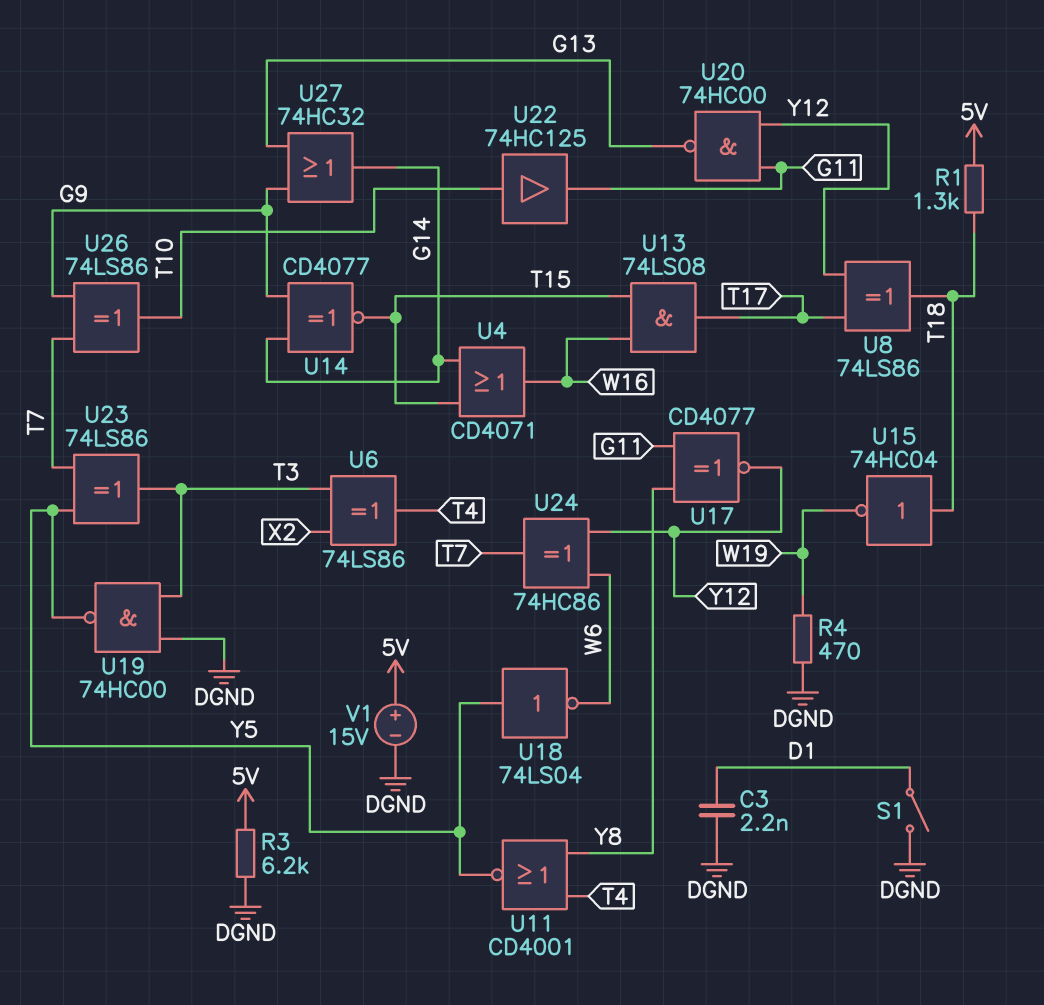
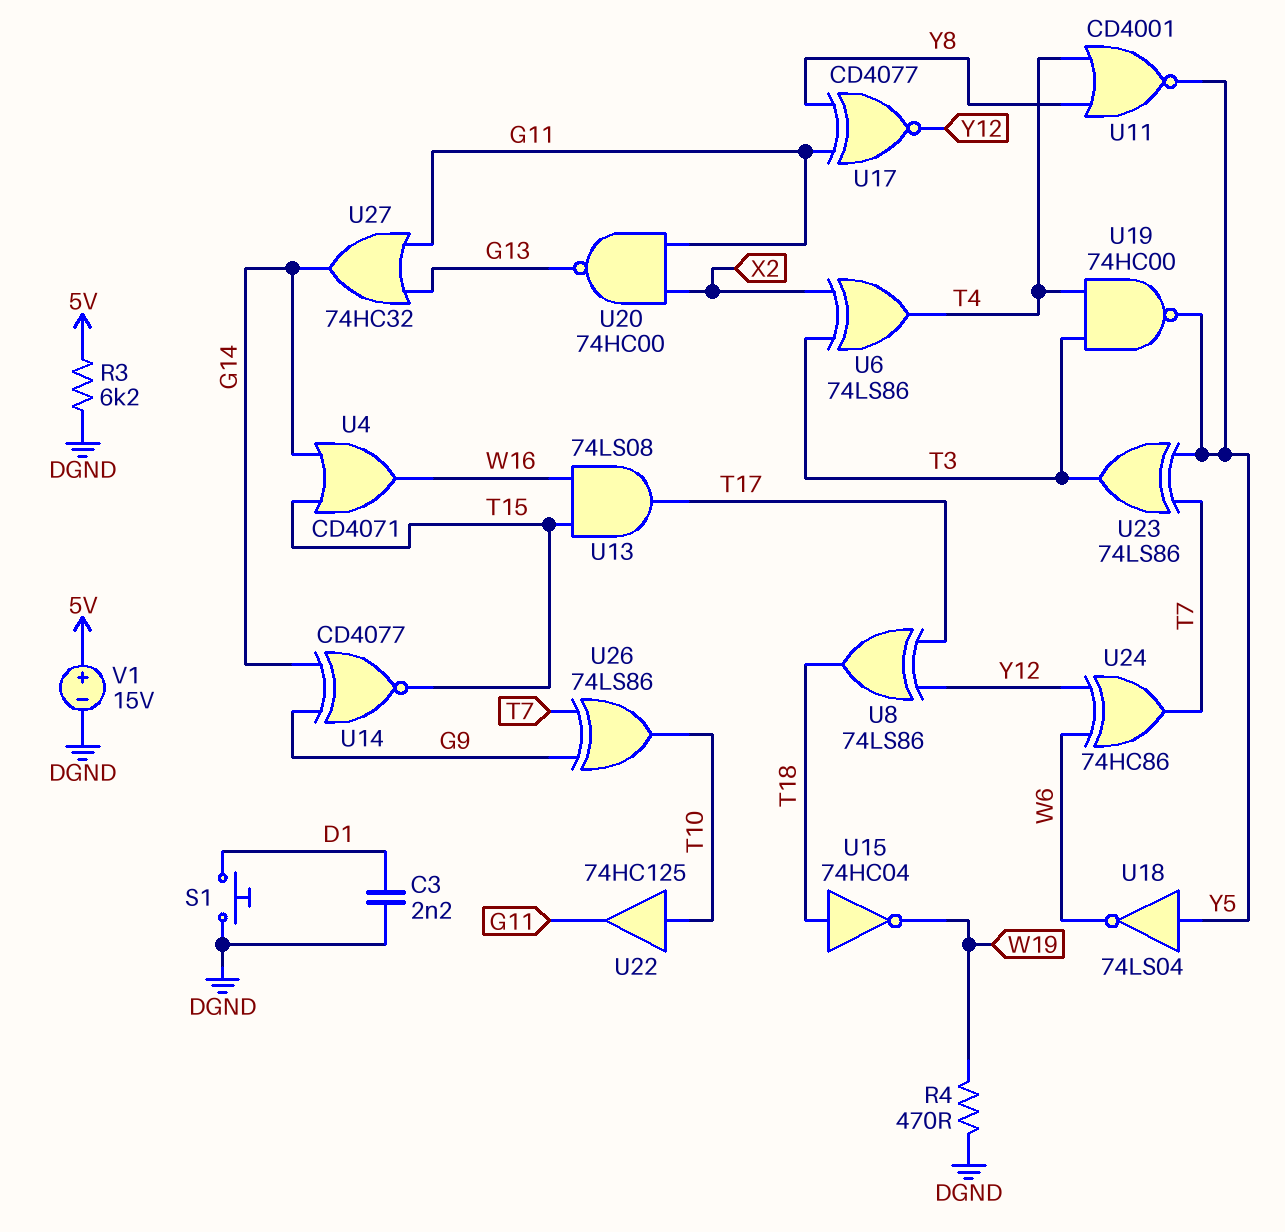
R1: 1.3k (5V, T18) -> none
S1: switch (D1, DGND) -> button (D1, DGND)
U19: NAND 74HC00 (in DGND, in T3, out Y5) -> NAND 74HC00 (in T3, in T4, out Y5)
U20: NAND 74HC00 (in G11, in Y12, out G13) -> NAND 74HC00 (in G11, in X2, out G13)
U27: OR 74HC32 (in G9, in G13, out G14) -> OR 74HC32 (in G11, in G13, out G14)

